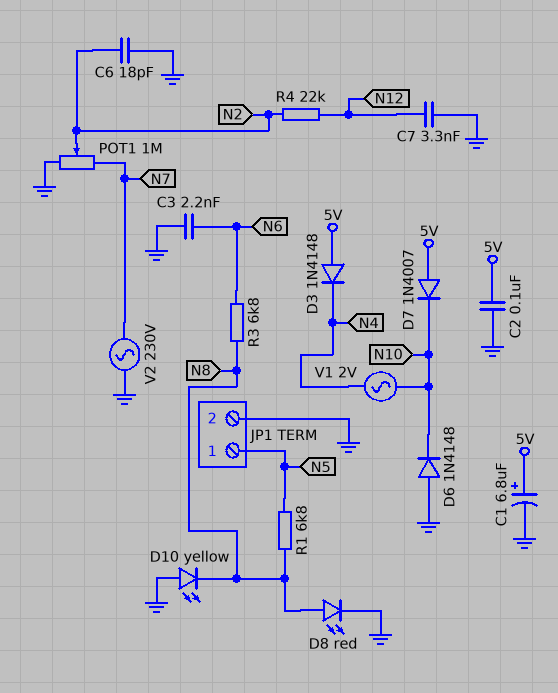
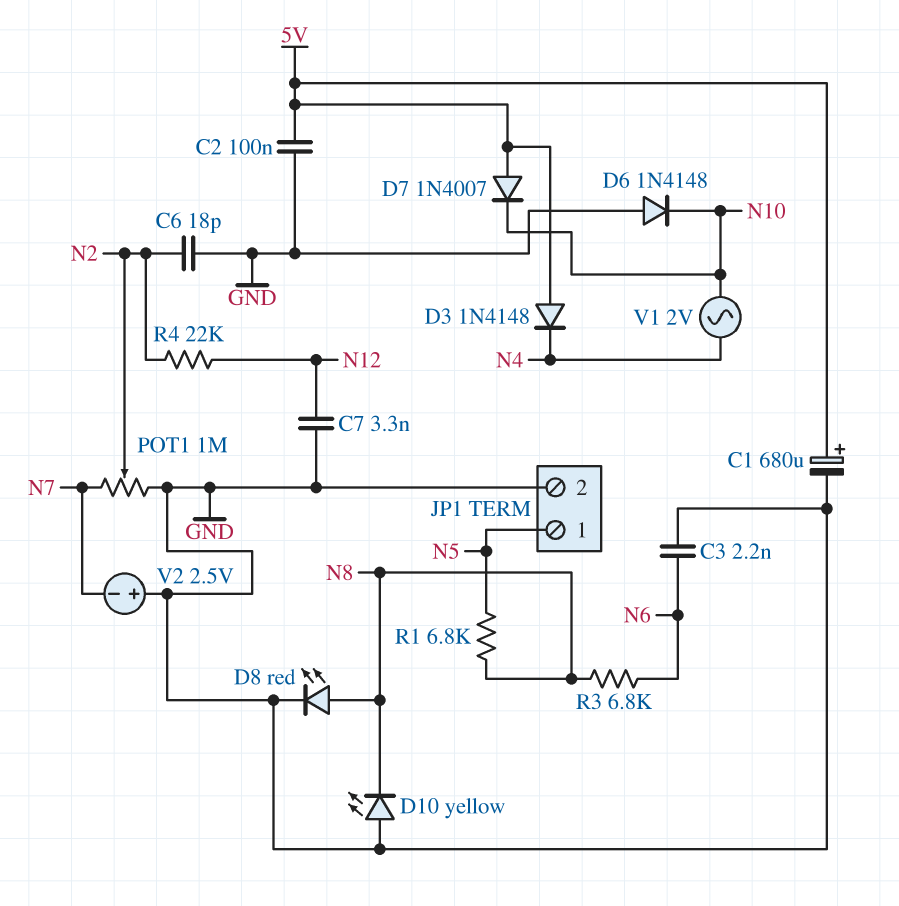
C1: 6.8uF (plus 5V, minus GND) -> 680uF (plus 5V, minus GND)
V2: AC 230V (GND, N7) -> 2.5V (plus GND, minus N7)

